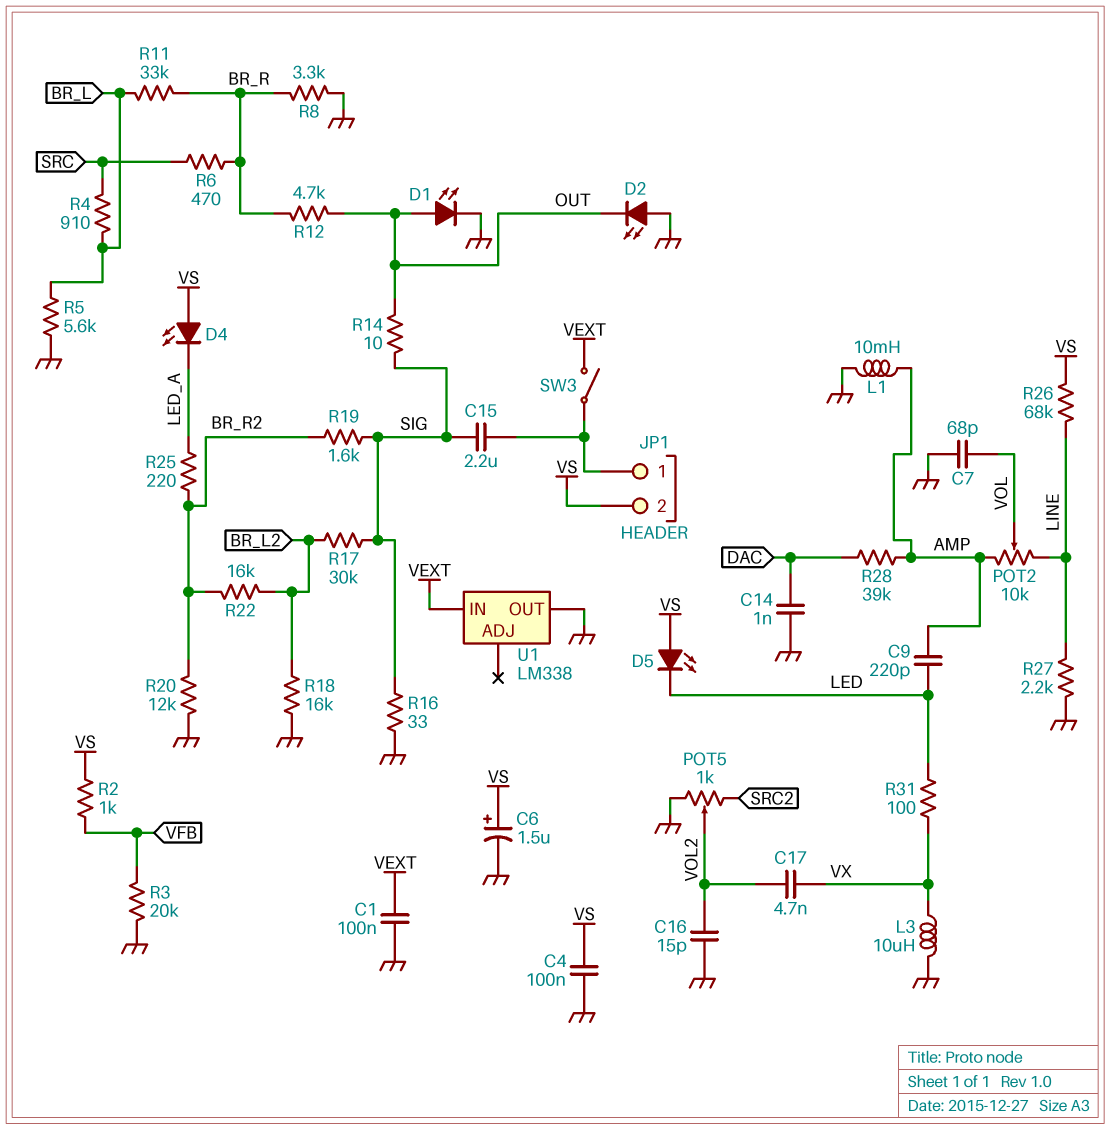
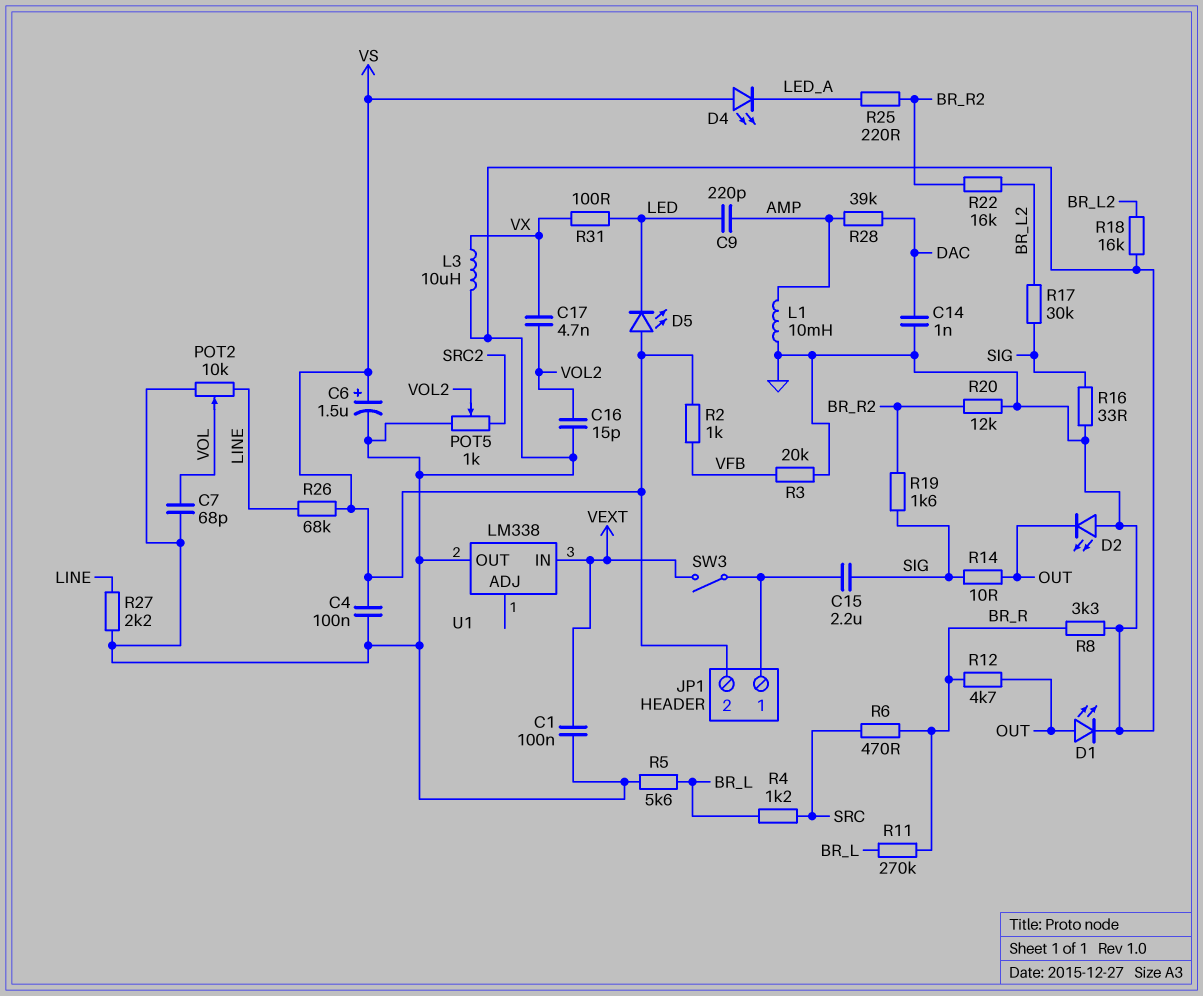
POT2: 10k (AMP, LINE, wiper VOL) -> 10k (GND, LINE, wiper VOL)
R4: 910 (BR_L, SRC) -> 1.2k (BR_L, SRC)
R11: 33k (BR_L, BR_R) -> 270k (BR_L, BR_R)

